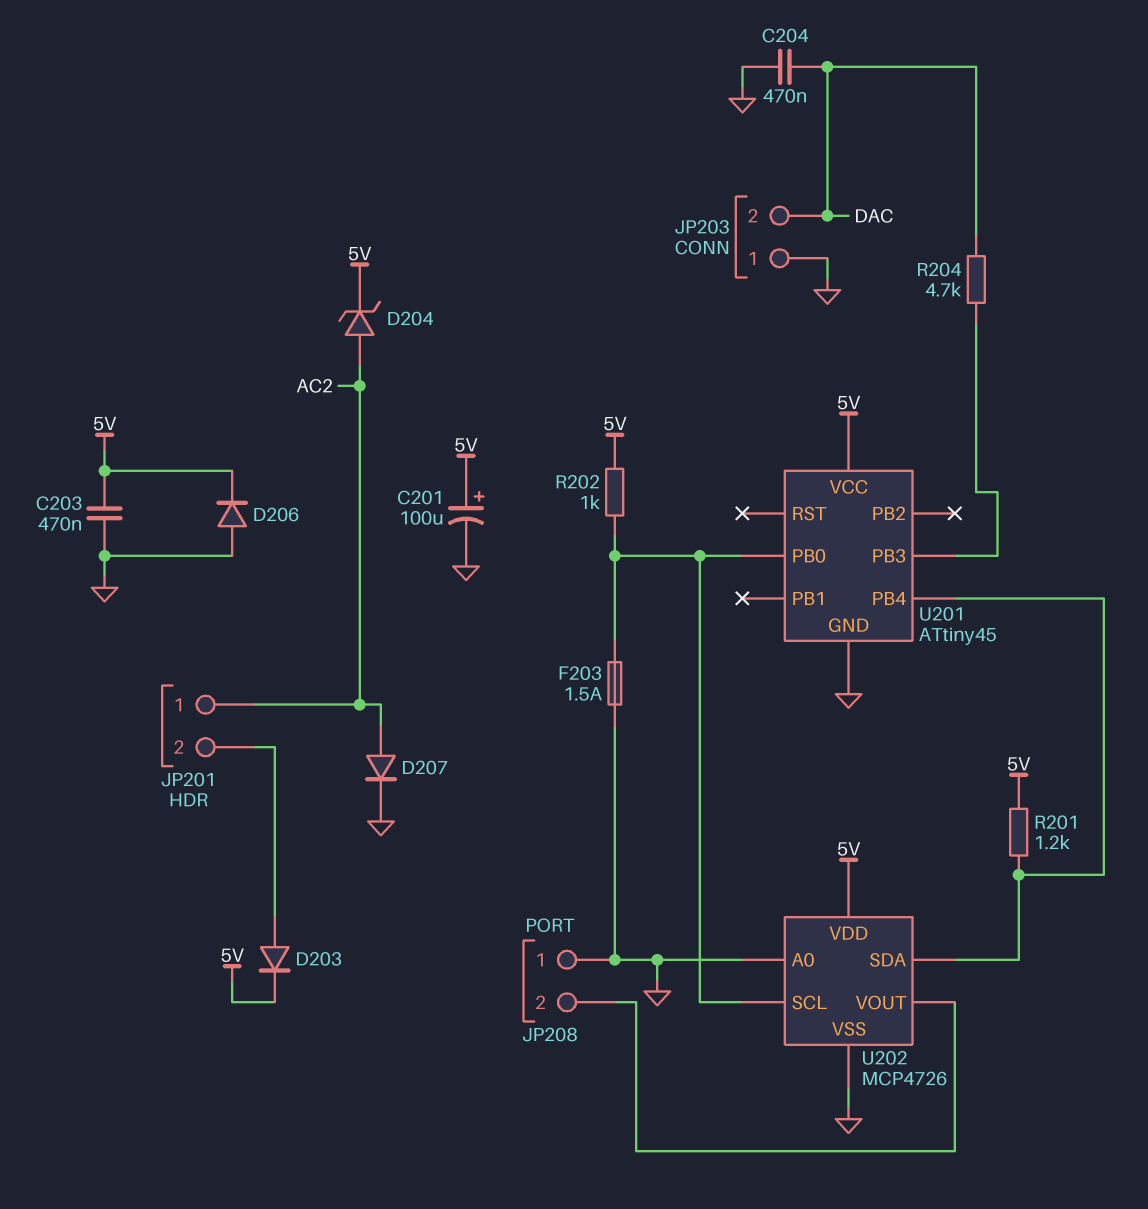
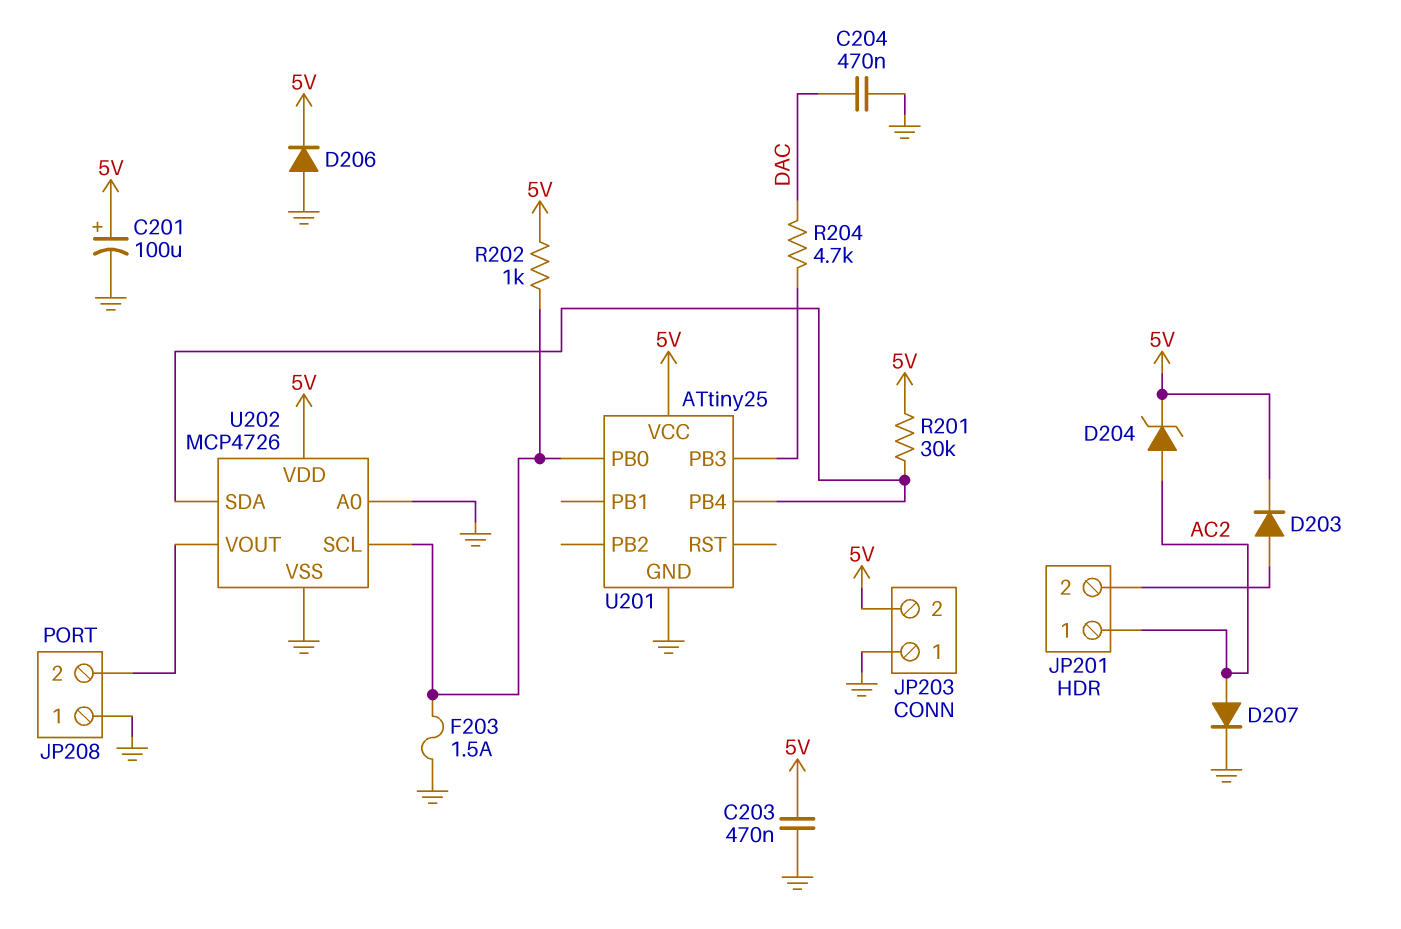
JP203 pin 2: DAC -> 5V
R201: 1.2k (5V, U201/PB4) -> 30k (5V, U201/PB4)
U201: ATtiny45 -> ATtiny25

